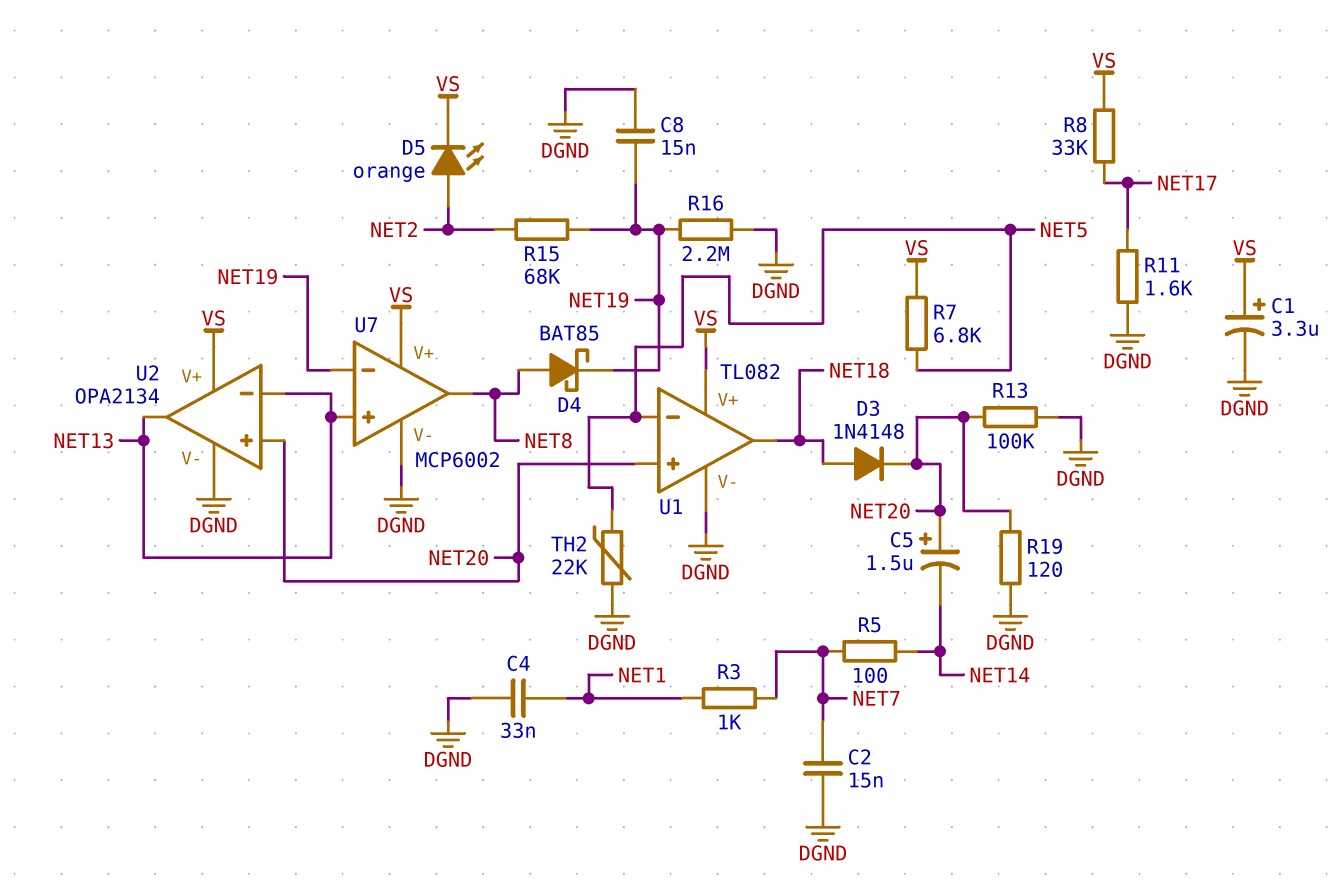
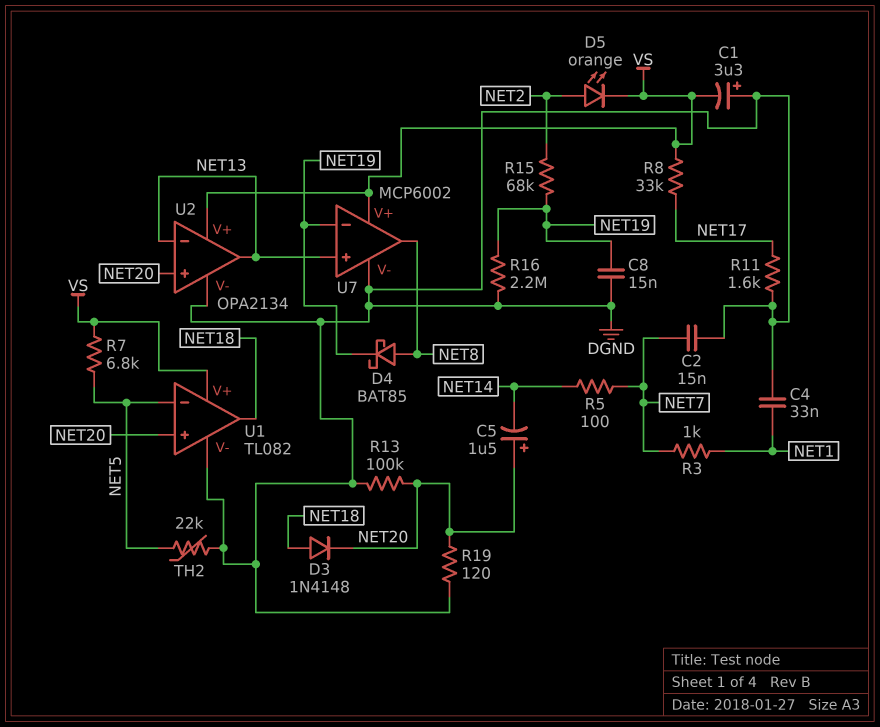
C1: 3.3uF (plus VS, minus DGND) -> 3.3uF (plus DGND, minus VS)

